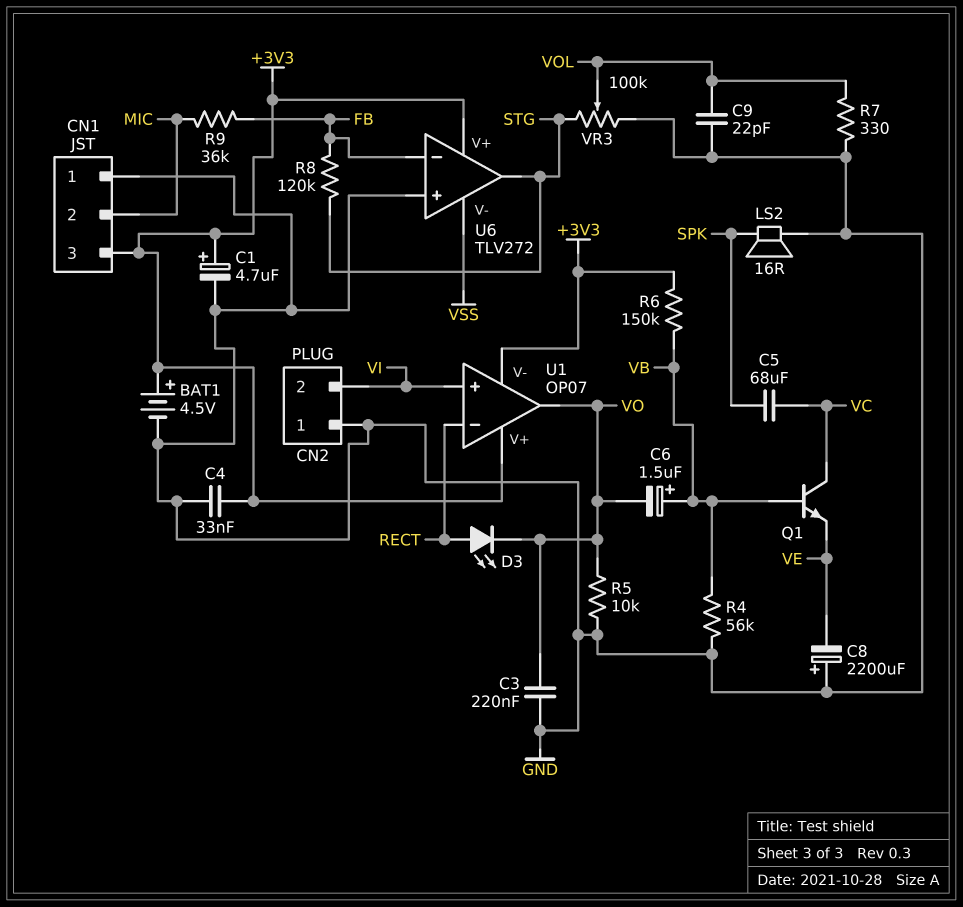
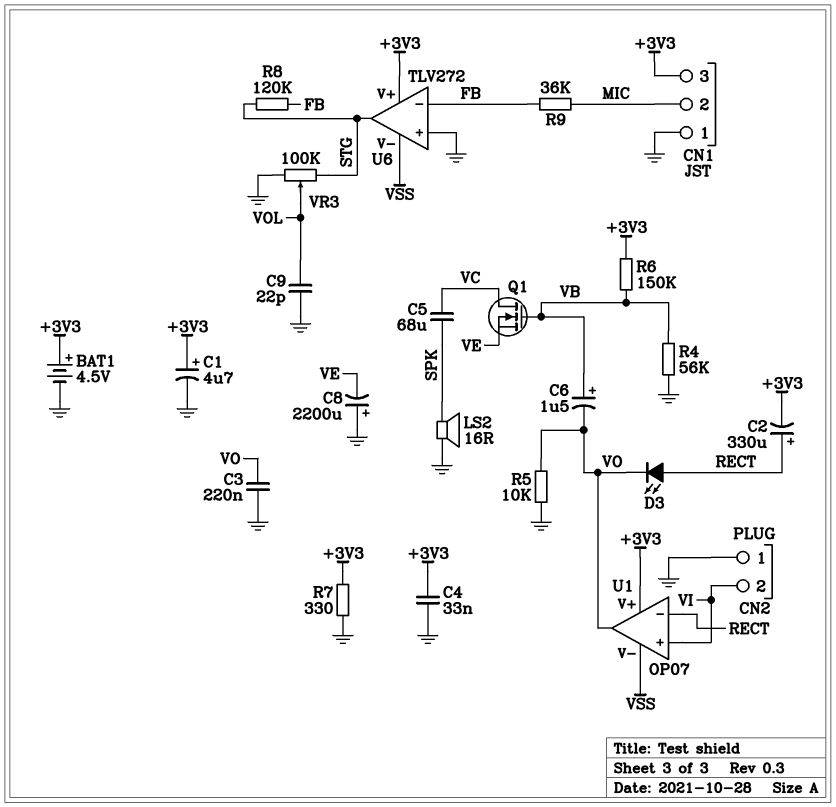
C2: none -> 330uF (plus RECT, minus +3V3)
Q1: NPN (B VB, C VC, E VE) -> NMOS (G VB, D VC, S VE)
R7: 330 (GND, VOL) -> 330 (+3V3, GND)
U1 pin V-: +3V3 -> VSS

